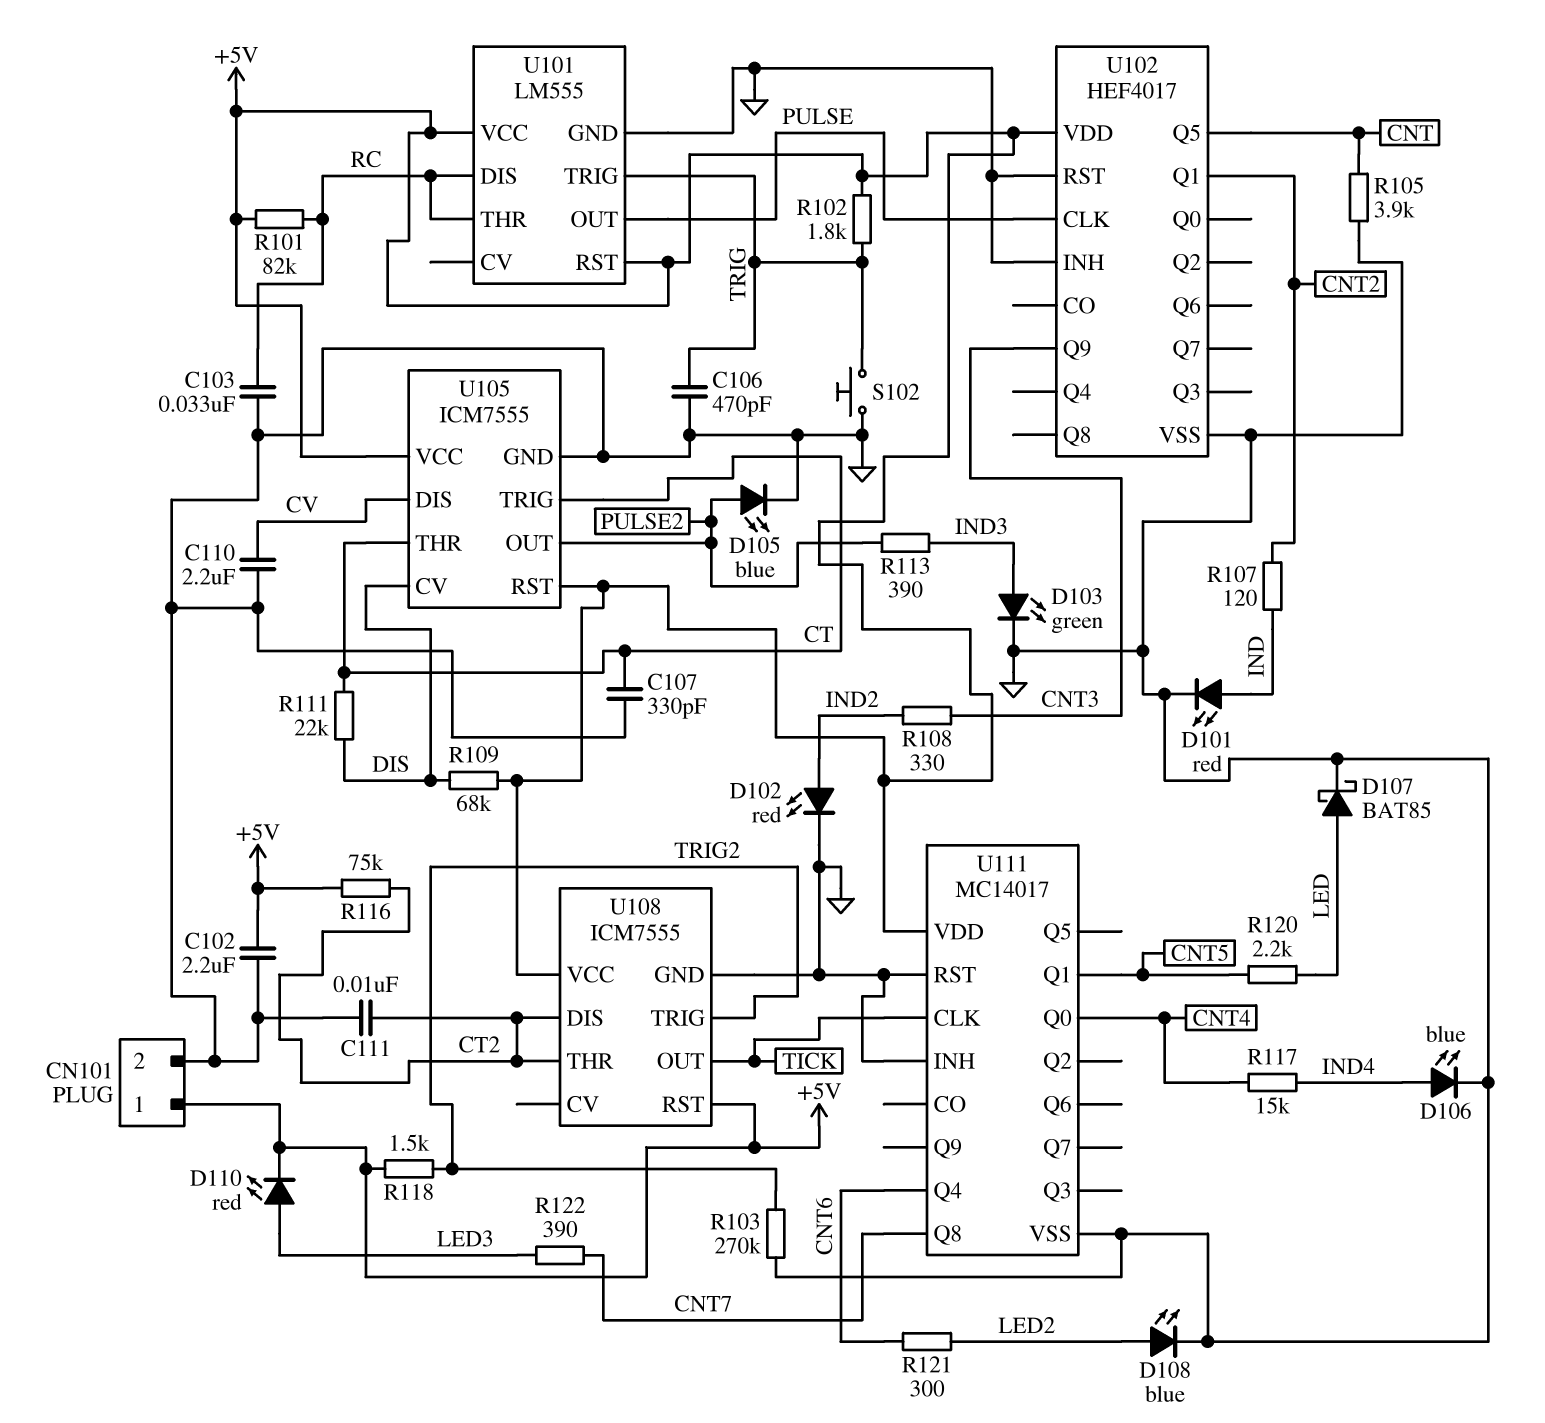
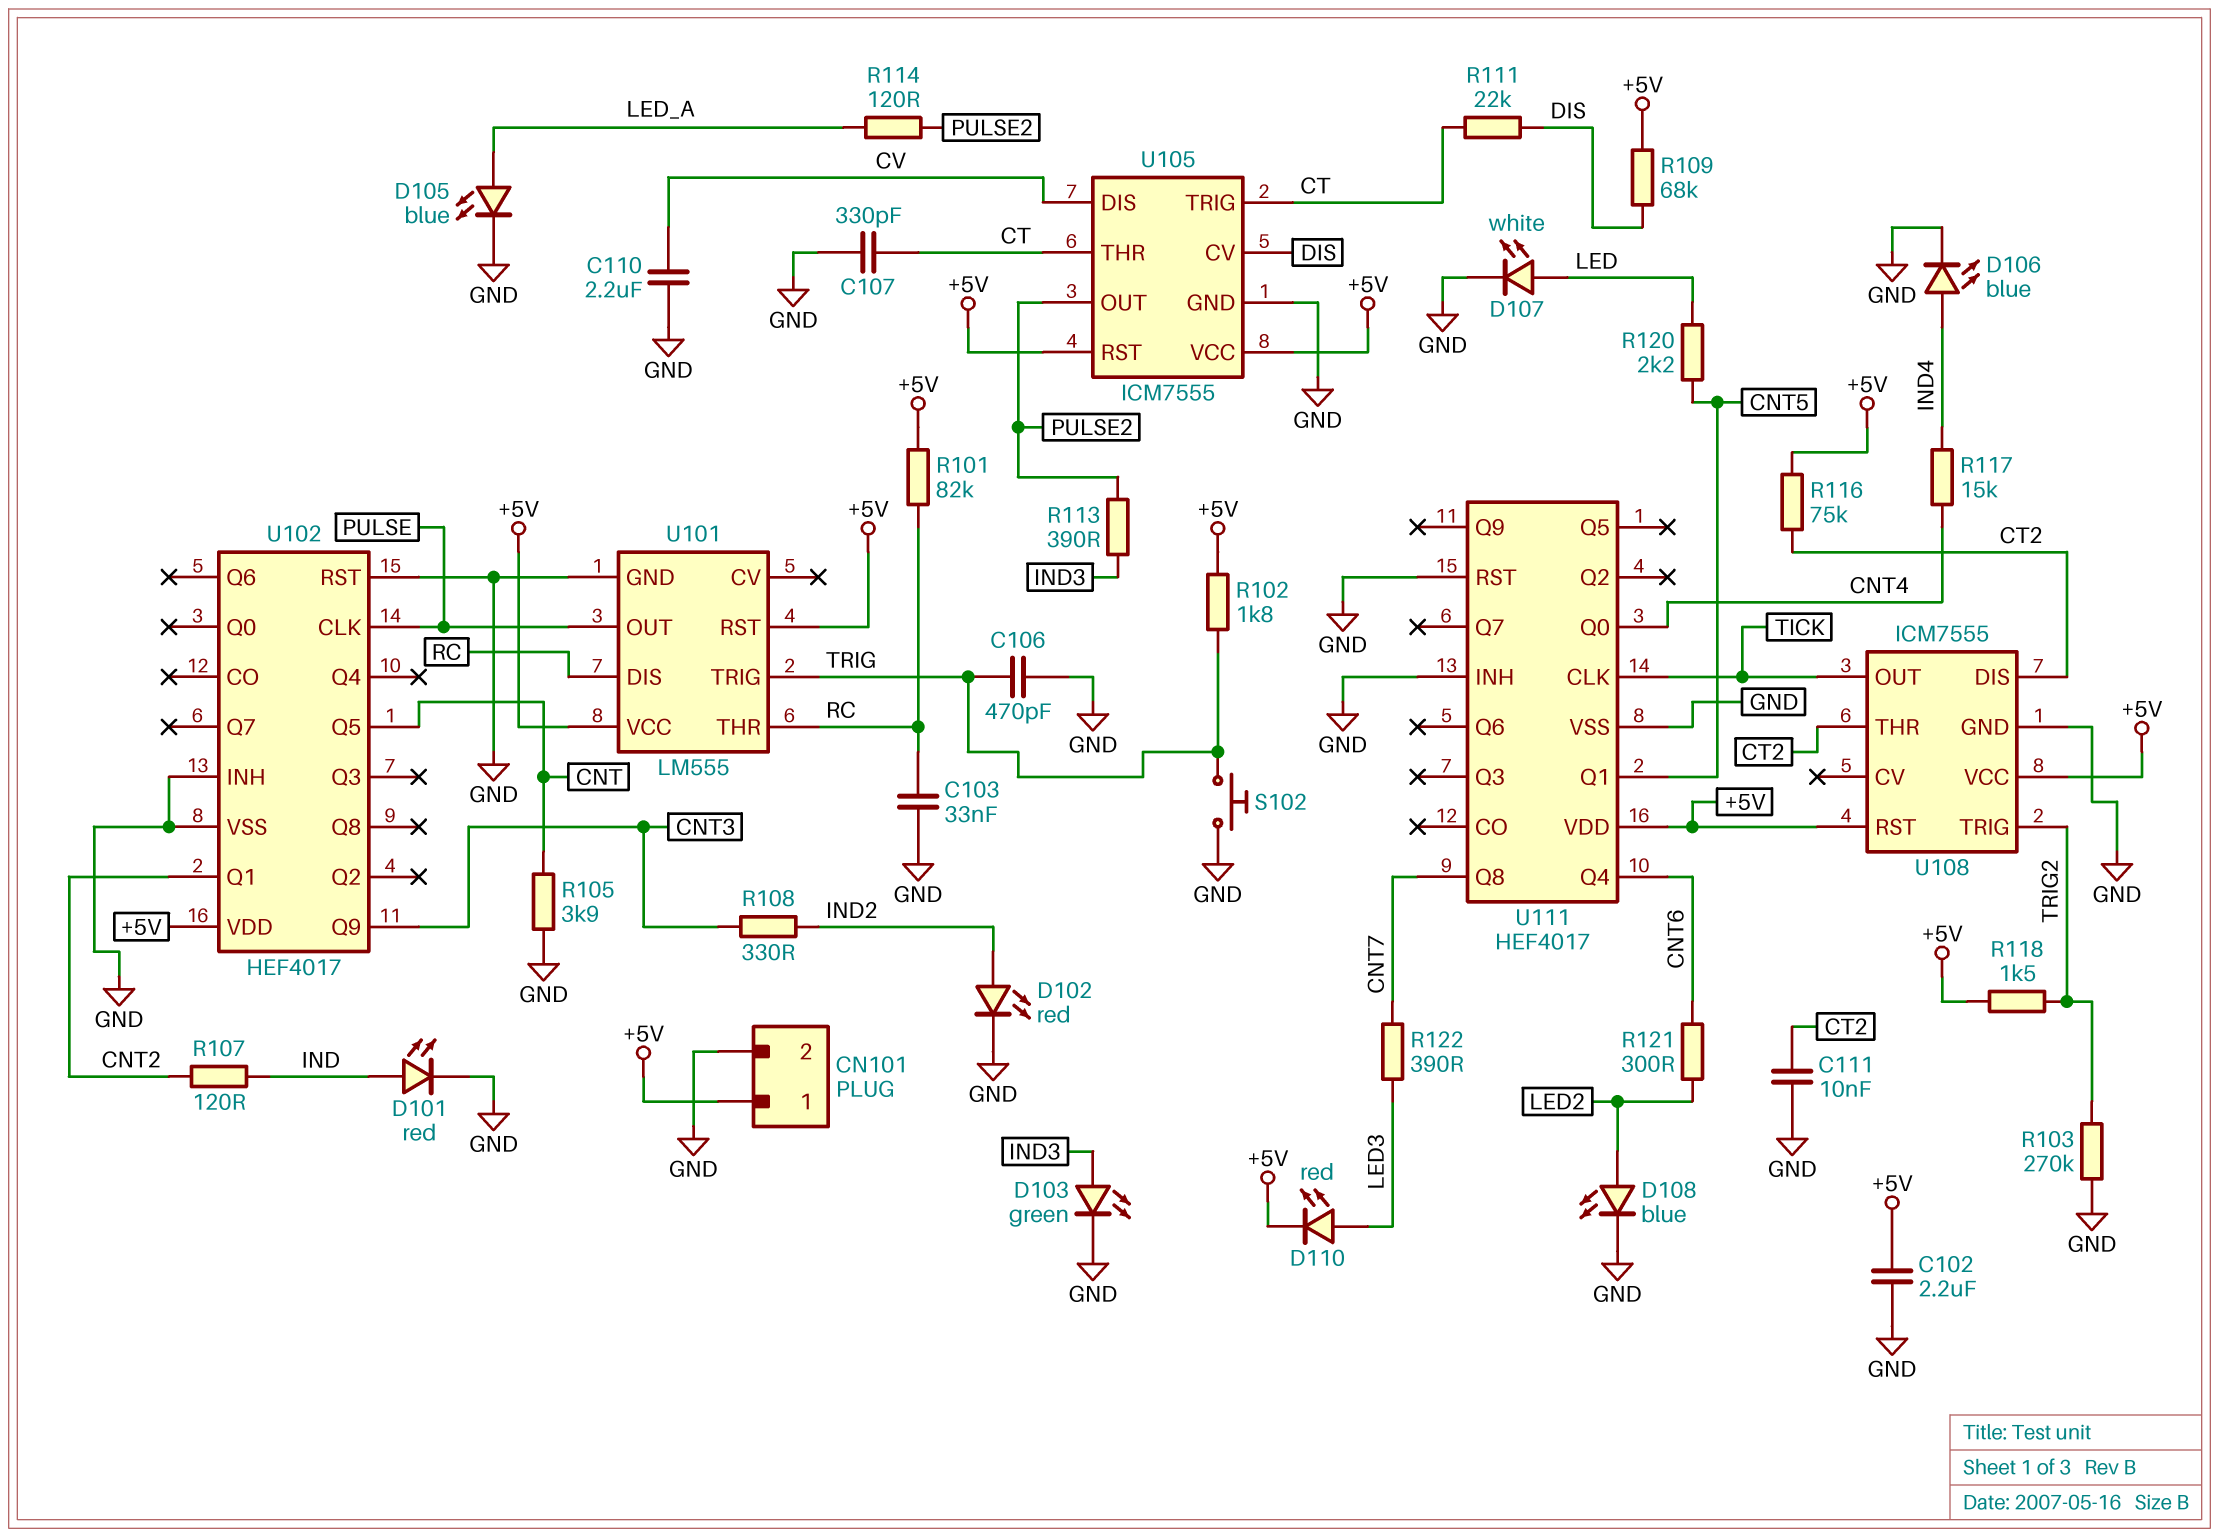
D105: LED blue (A PULSE2, K GND) -> LED blue (A LED_A, K GND)
D107: schottky BAT85 (A LED, K GND) -> LED white (A LED, K GND)
R114: none -> 120 (LED_A, PULSE2)
U111: MC14017 -> HEF4017

